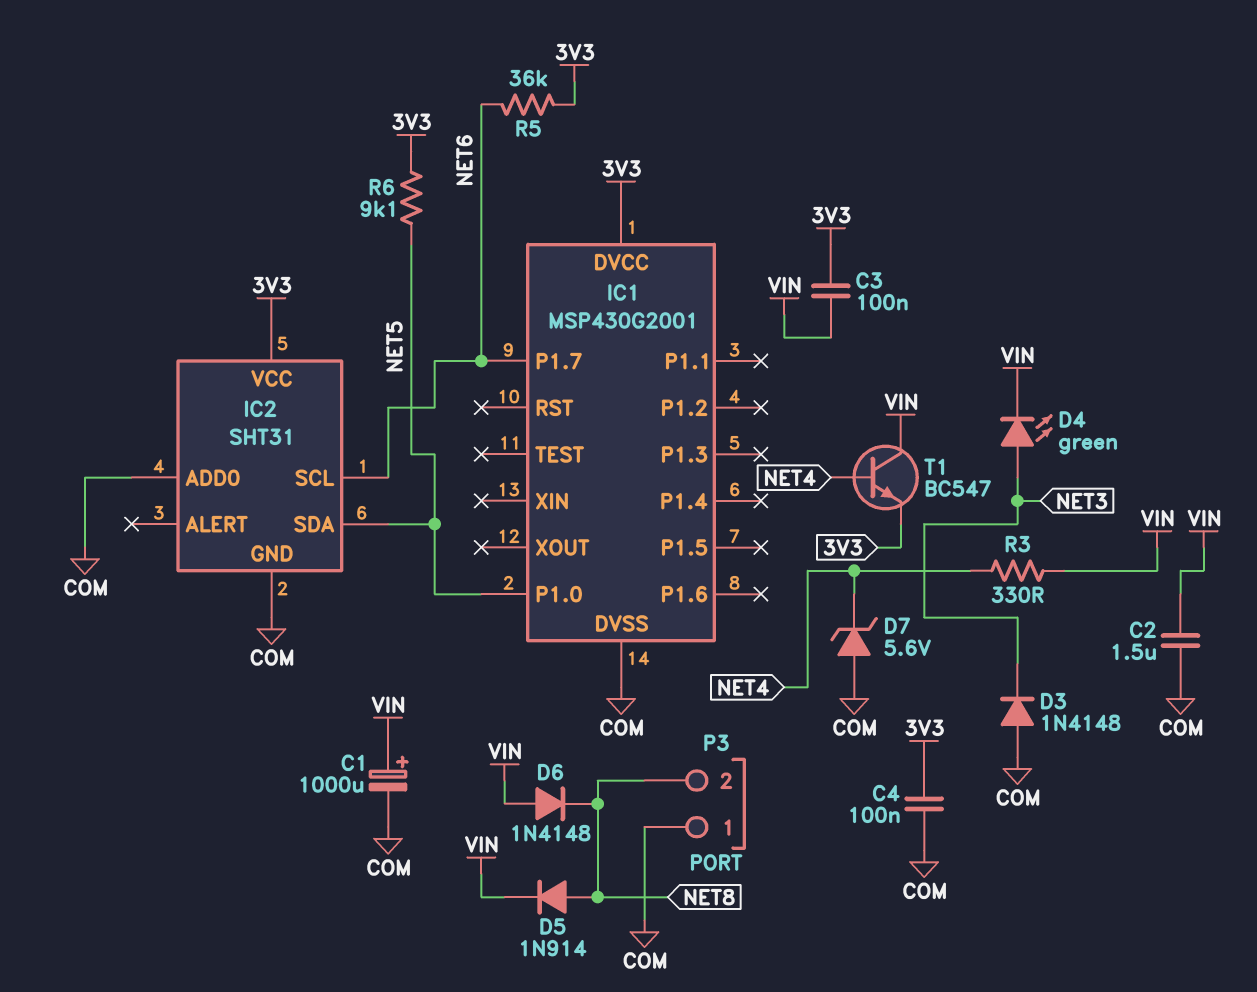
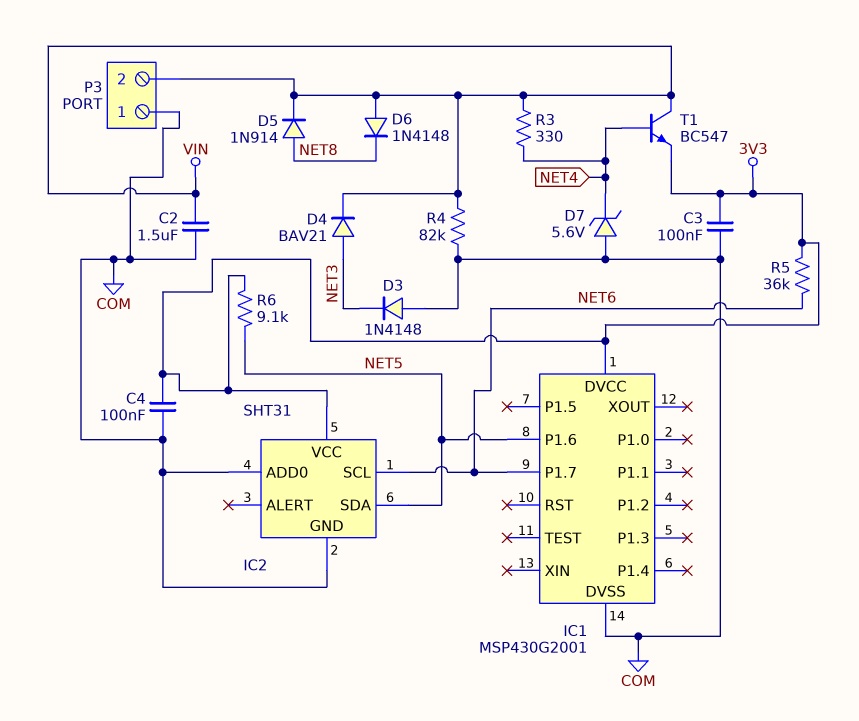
C1: 1000uF (plus VIN, minus COM) -> none
C3: 100nF (3V3, VIN) -> 100nF (3V3, COM)
D4: LED green (A NET3, K VIN) -> diode BAV21 (A NET3, K VIN)
IC1 pin P1.0: NET5 -> none
IC1 pin P1.6: none -> NET5
P3 pin 2: NET8 -> VIN
R4: none -> 82k (COM, VIN)

